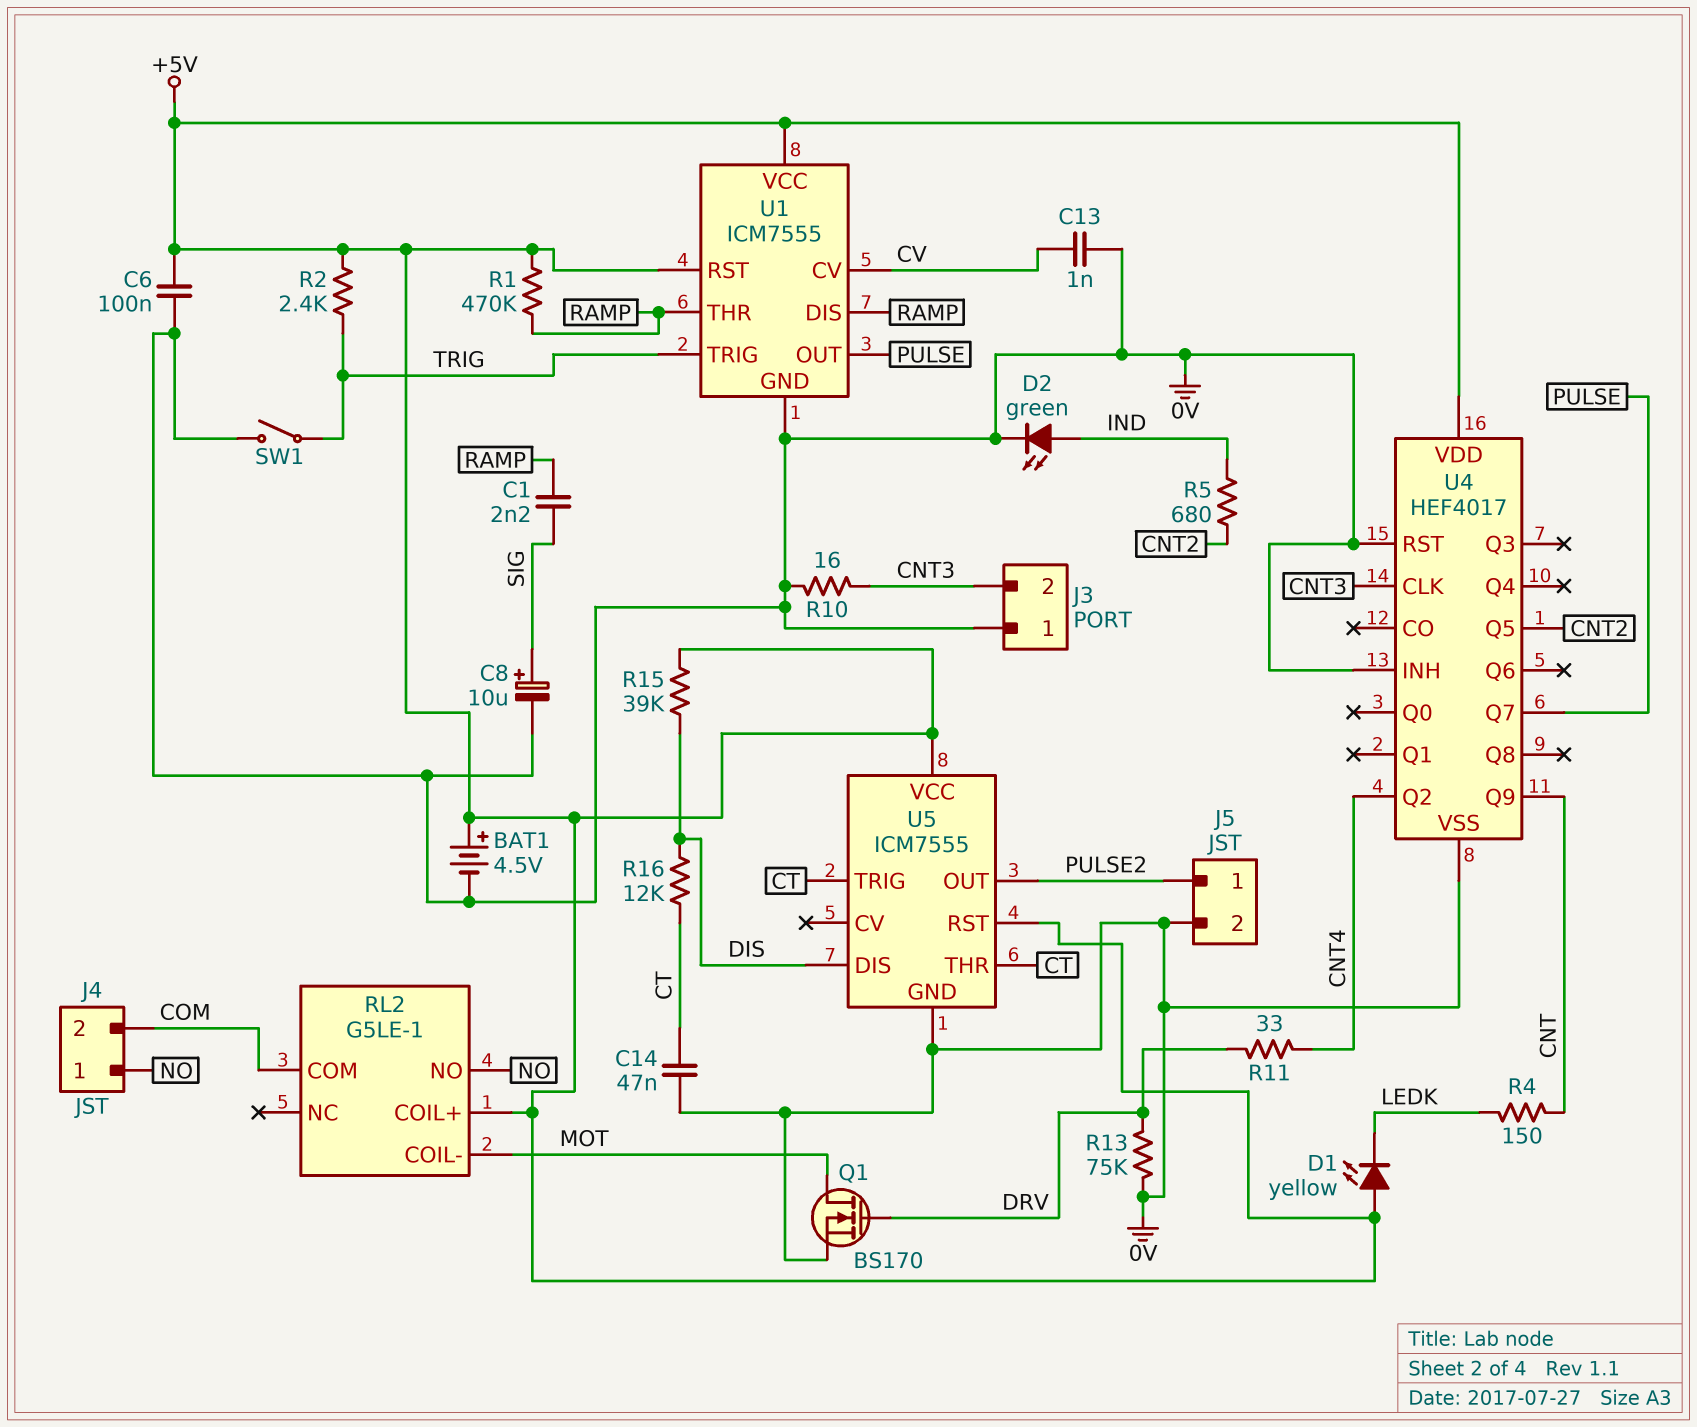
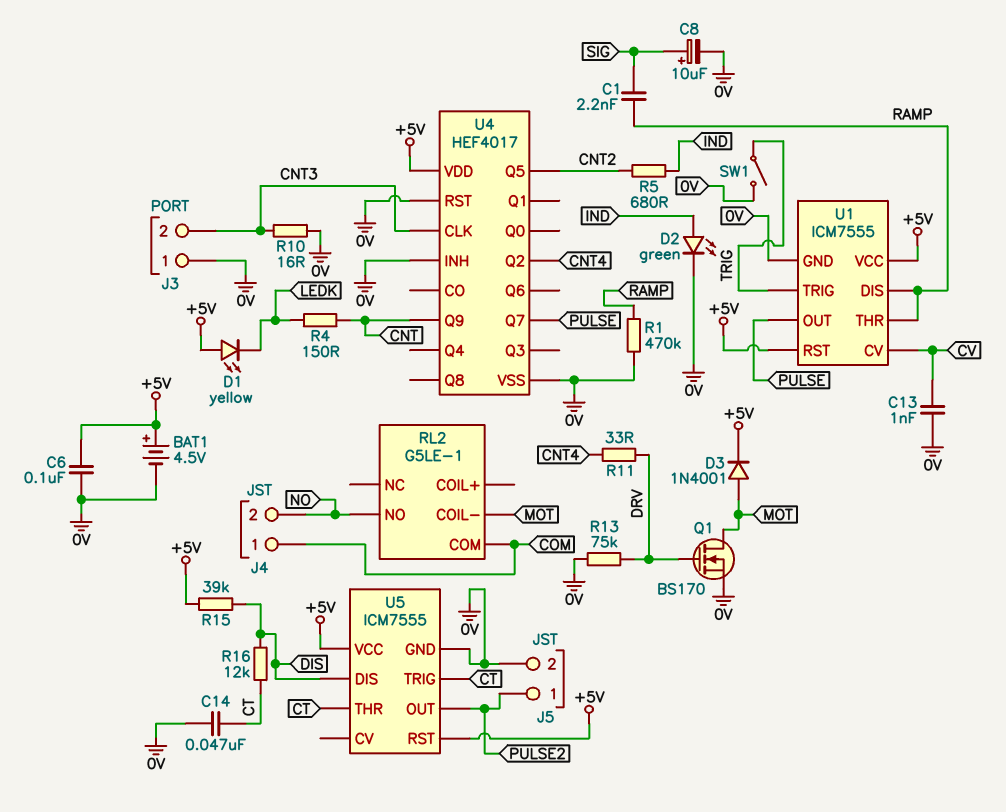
D3: none -> diode 1N4001 (A MOT, K +5V)
J4 pin 1: NO -> COM
J4 pin 2: COM -> NO
R1: 470k (+5V, RAMP) -> 470k (0V, RAMP)
R2: 2.4k (+5V, TRIG) -> none
RL2 pin COIL+: +5V -> none

